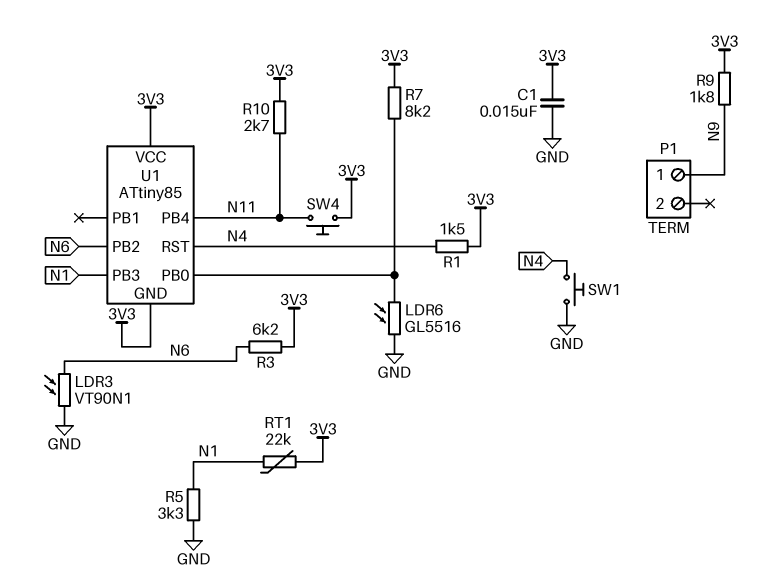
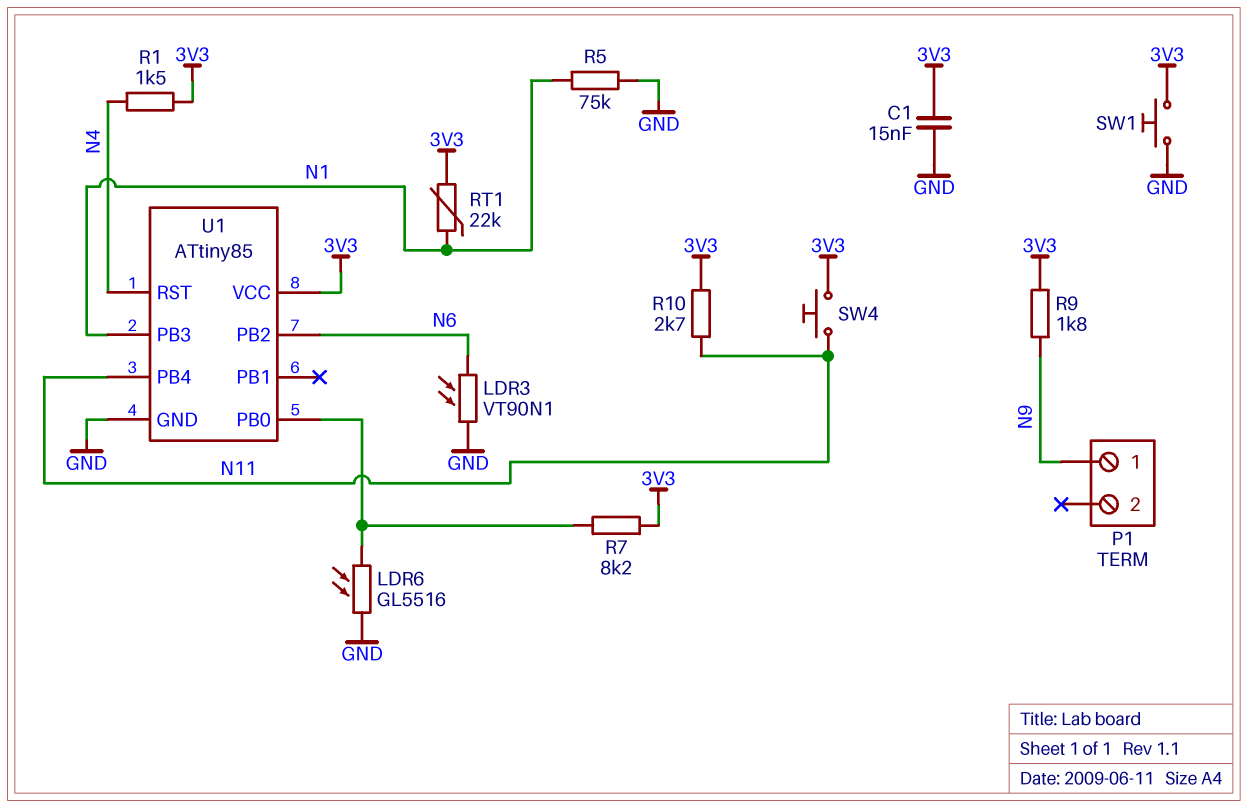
R3: 6.2k (3V3, N6) -> none
R5: 3.3k (GND, N1) -> 75k (GND, N1)
SW1: button (GND, N4) -> button (3V3, GND)
U1 pin GND: 3V3 -> GND

